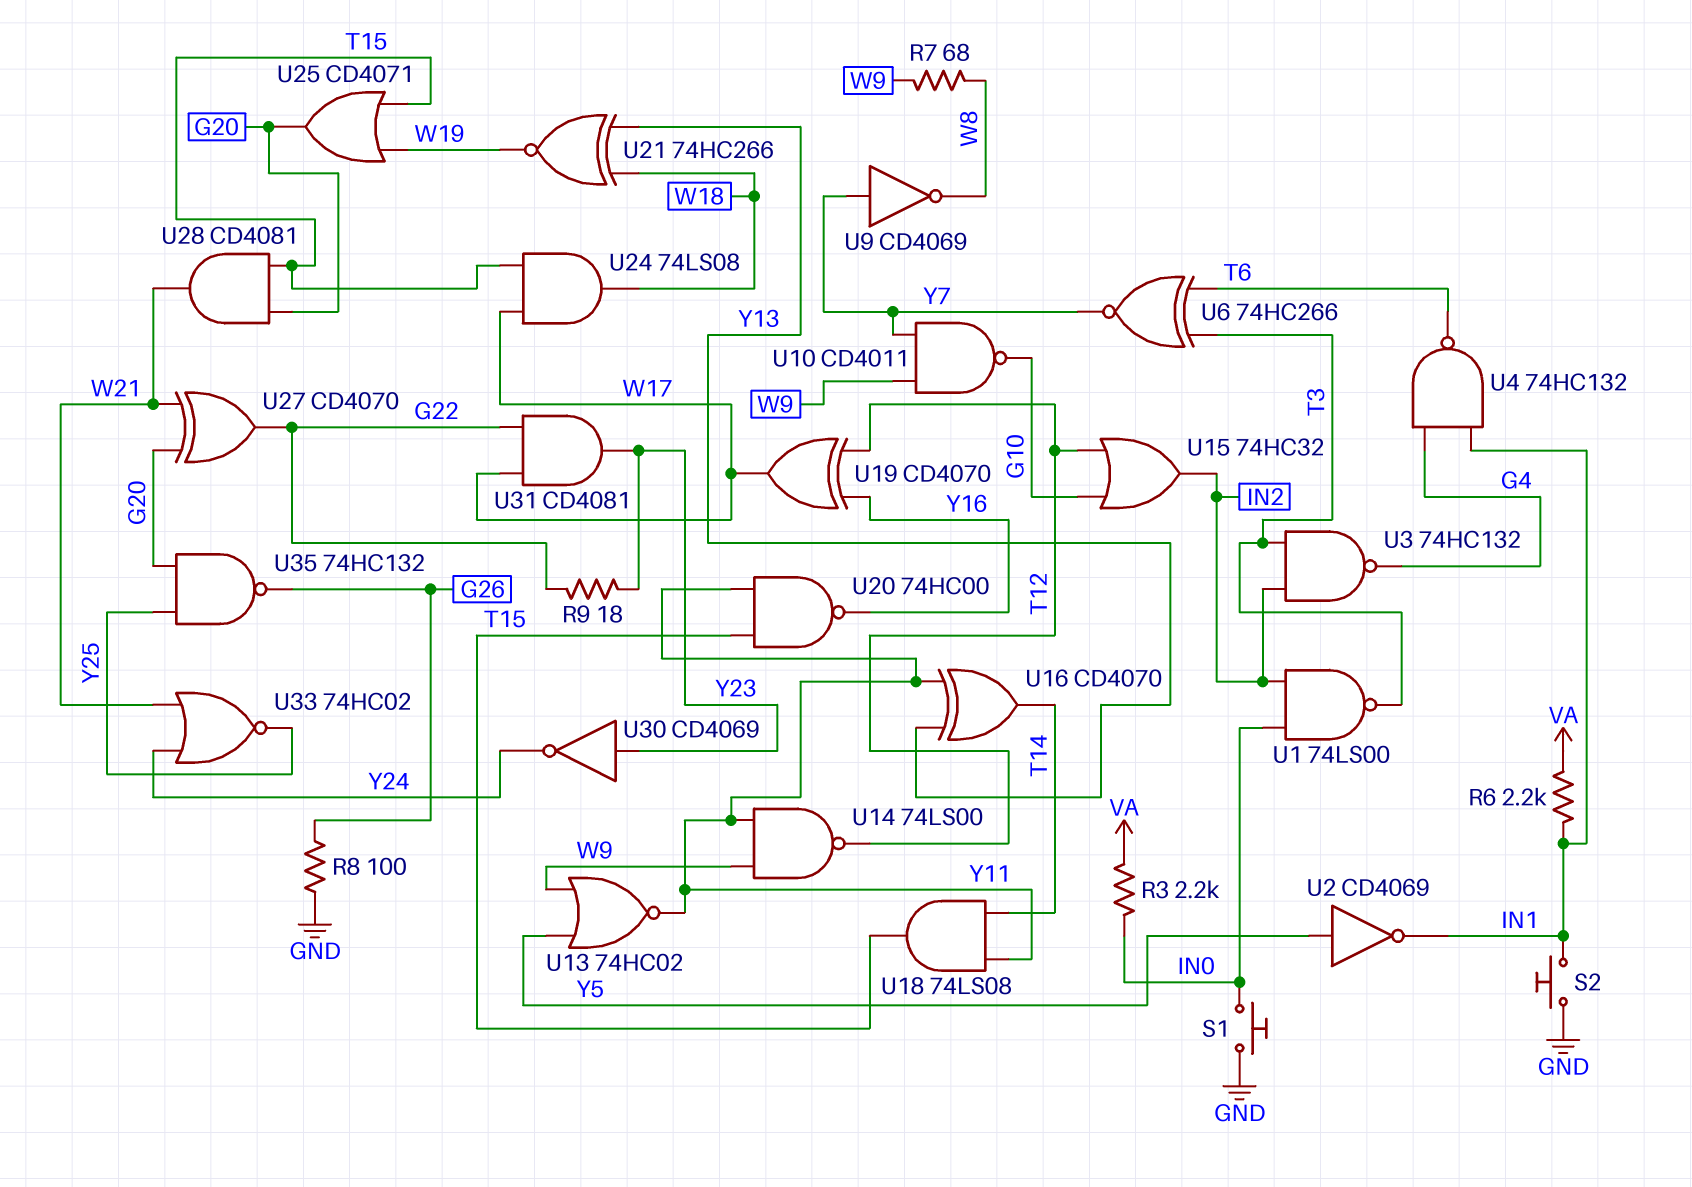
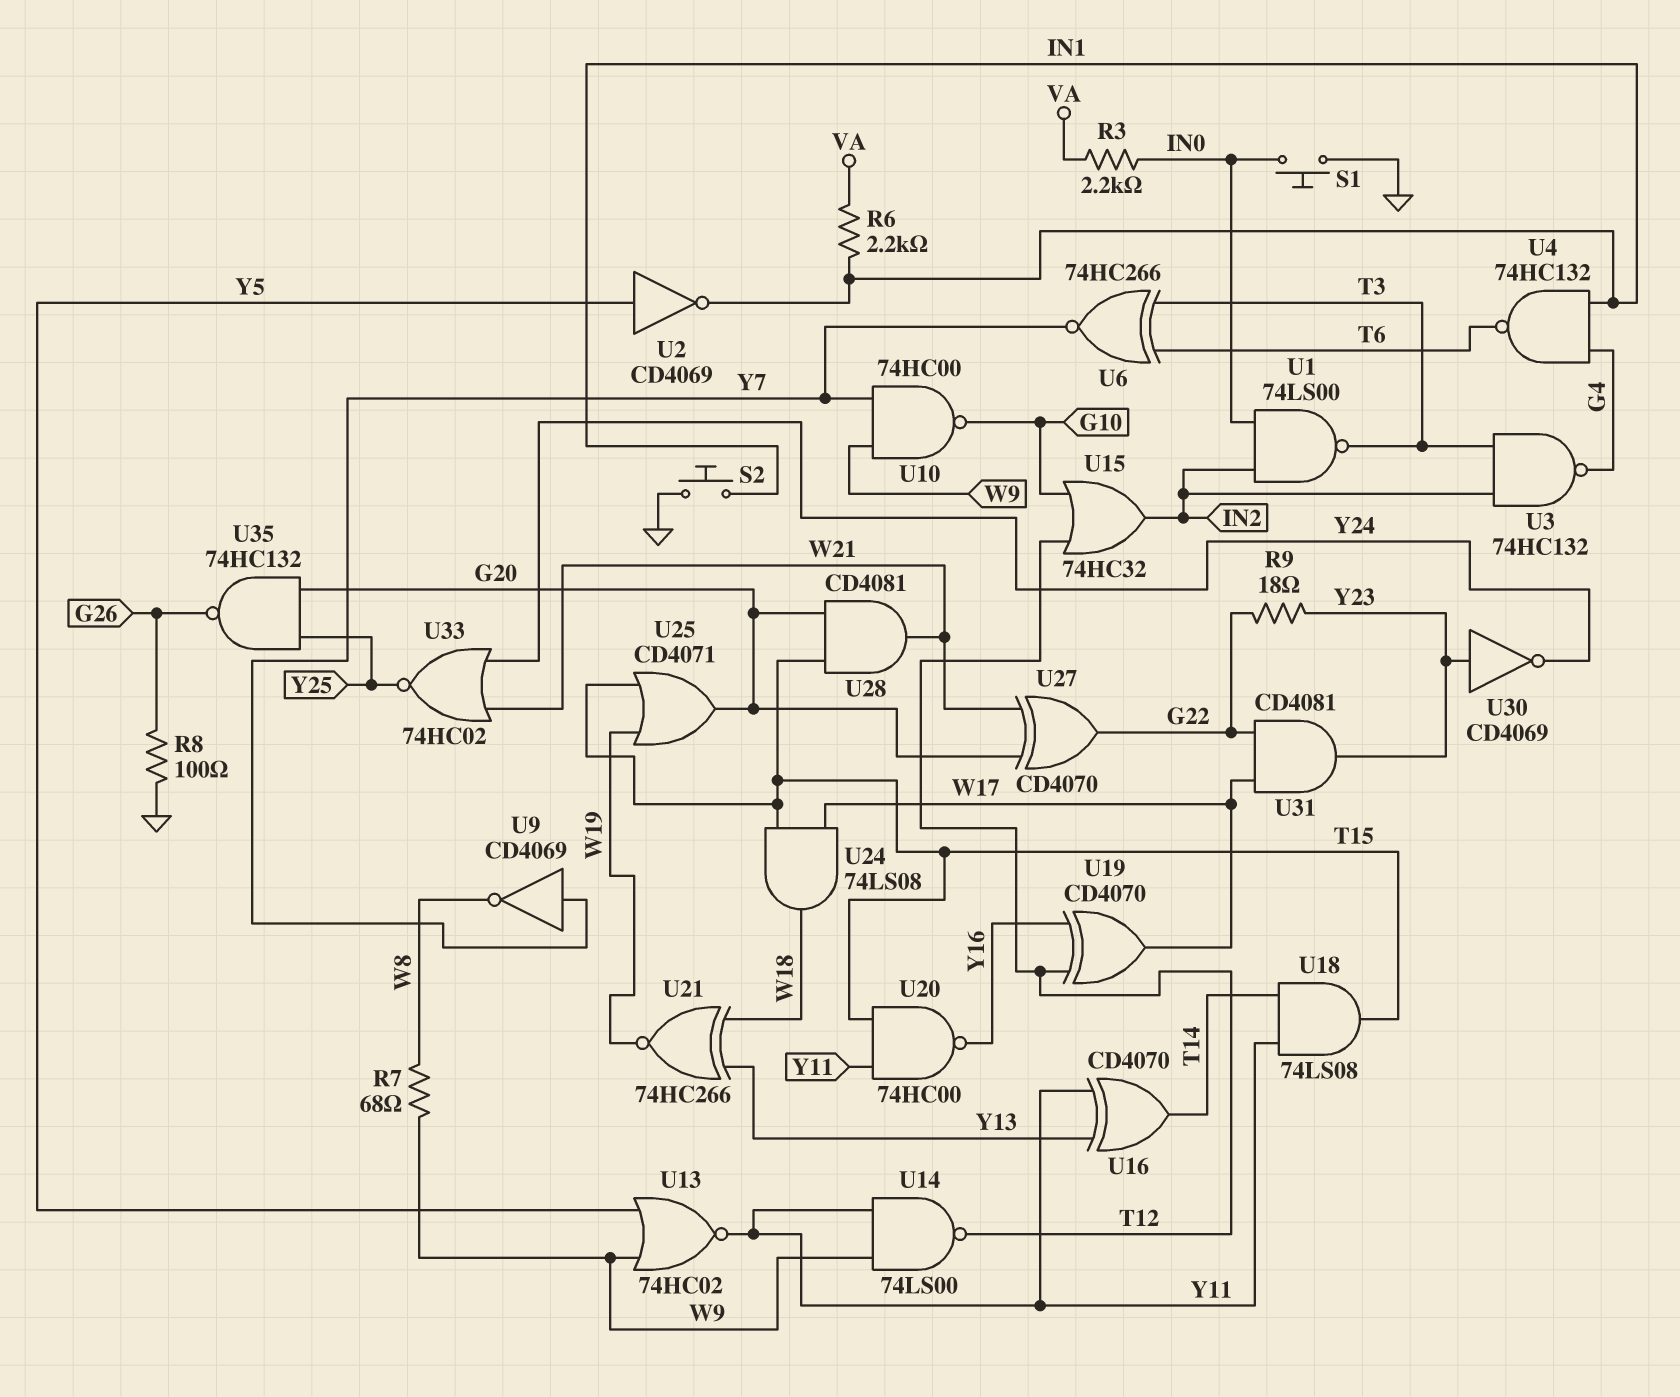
U10: NAND CD4011 (in W9, in Y7, out G10) -> NAND 74HC00 (in W9, in Y7, out G10)

